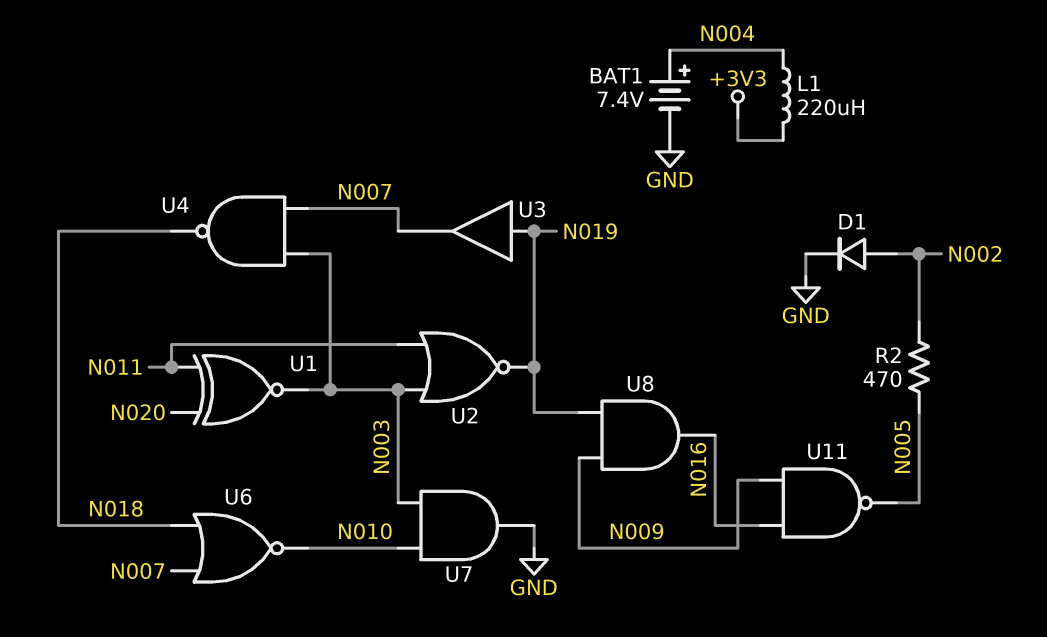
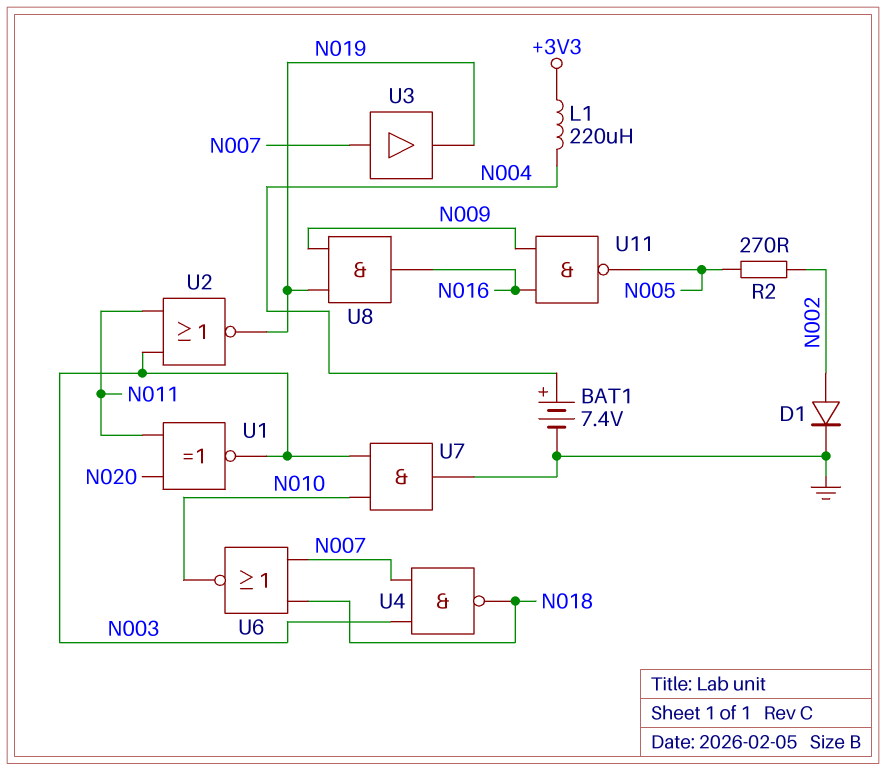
R2: 470 (N002, N005) -> 270 (N002, N005)
U3: buffer (in N019, out N007) -> buffer (in N007, out N019)

